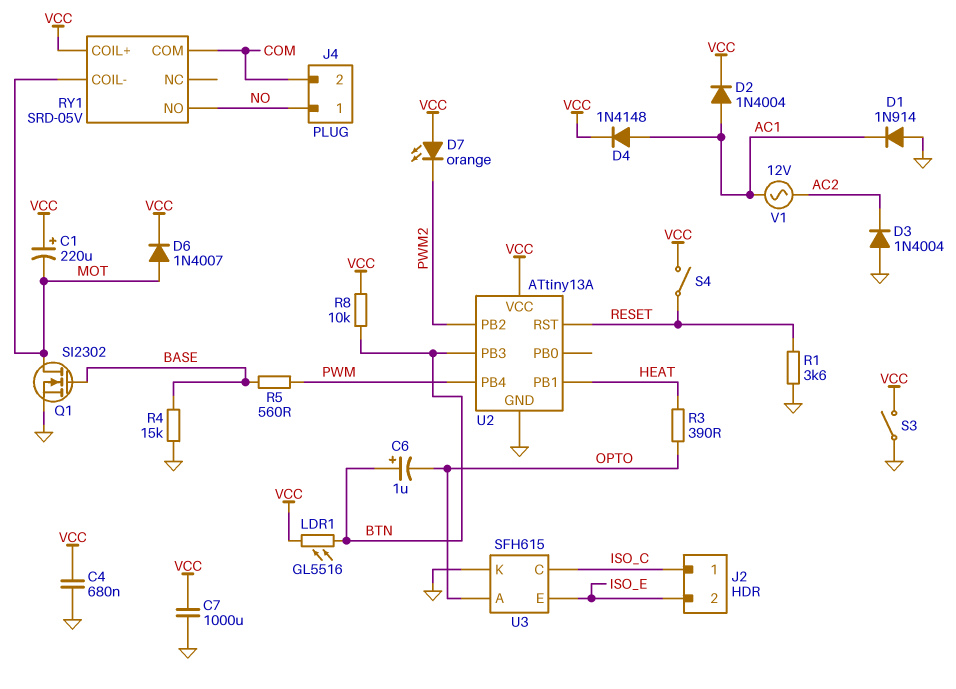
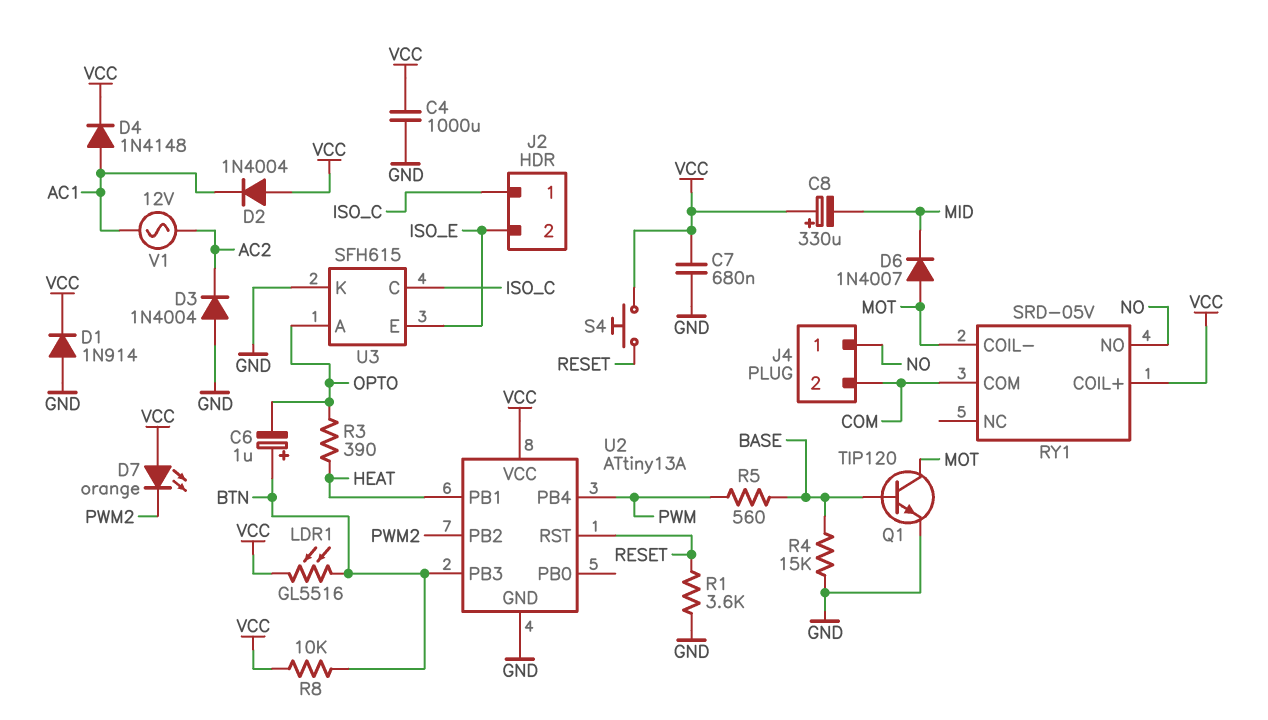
C1: 220uF (plus VCC, minus MOT) -> none
C4: 680nF (GND, VCC) -> 1000uF (GND, VCC)
C7: 1000uF (GND, VCC) -> 680nF (GND, VCC)
C8: none -> 330uF (plus VCC, minus MID)
D1: diode 1N914 (A GND, K AC1) -> diode 1N914 (A GND, K VCC)
D2: diode 1N4004 (A AC1, K VCC) -> diode 1N4004 (A VCC, K AC1)
D6: diode 1N4007 (A MOT, K VCC) -> diode 1N4007 (A MOT, K MID)
Q1: NMOS SI2302 (G BASE, D MOT, S GND) -> NPN TIP120 (B BASE, C MOT, E GND)
S3: switch (GND, VCC) -> none
S4: switch (RESET, VCC) -> button (RESET, VCC)

